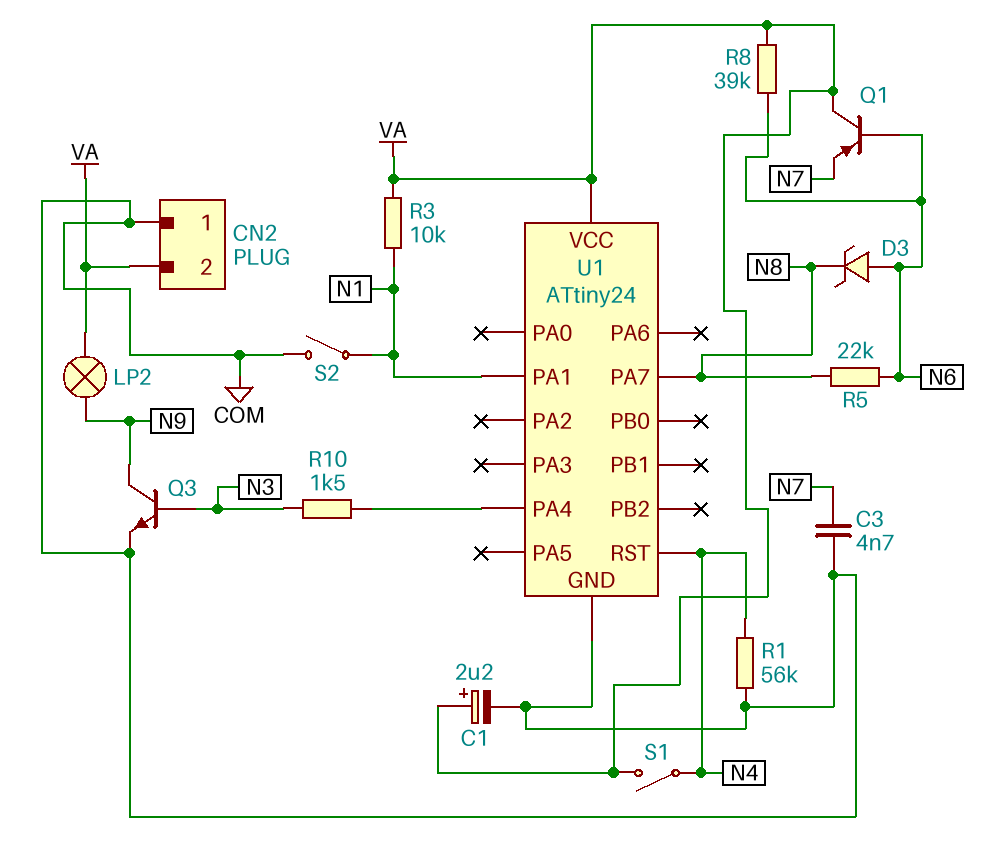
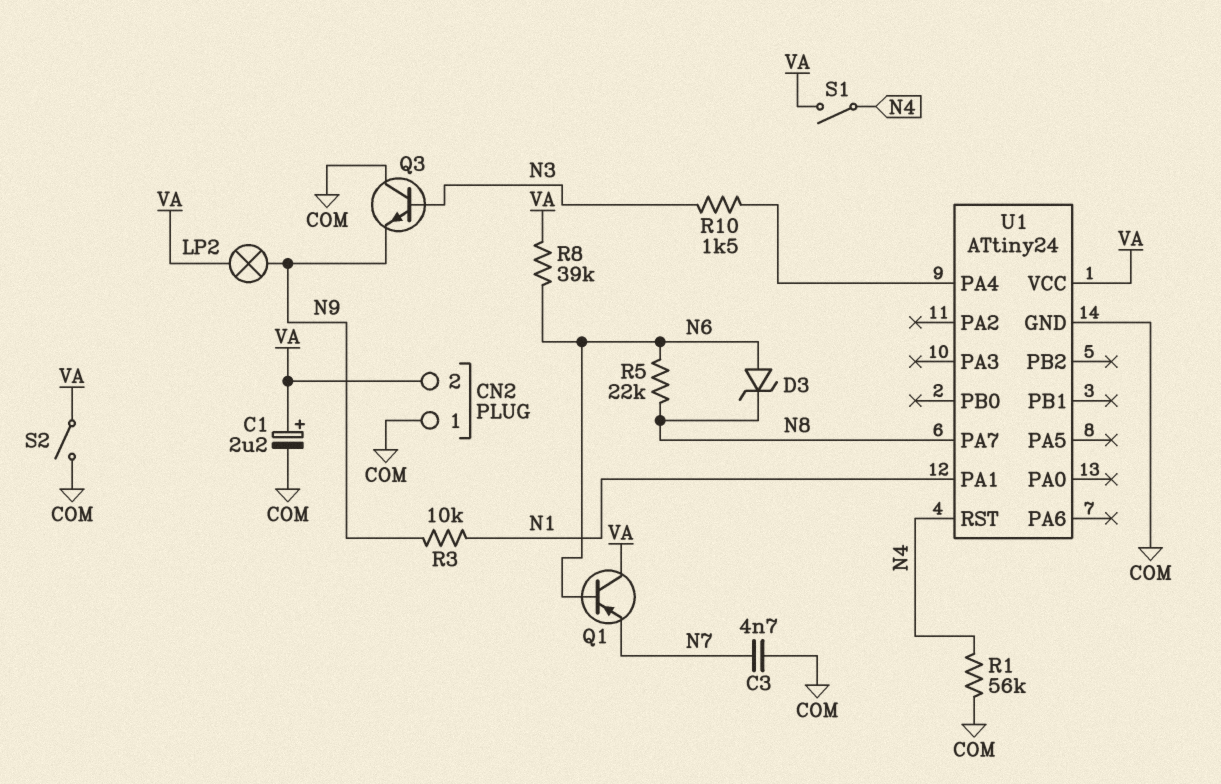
Q3: NPN (B N3, C N9, E COM) -> NPN (B N3, C COM, E N9)
R3: 10k (N1, VA) -> 10k (N1, N9)
S2: switch (COM, N1) -> switch (COM, VA)

